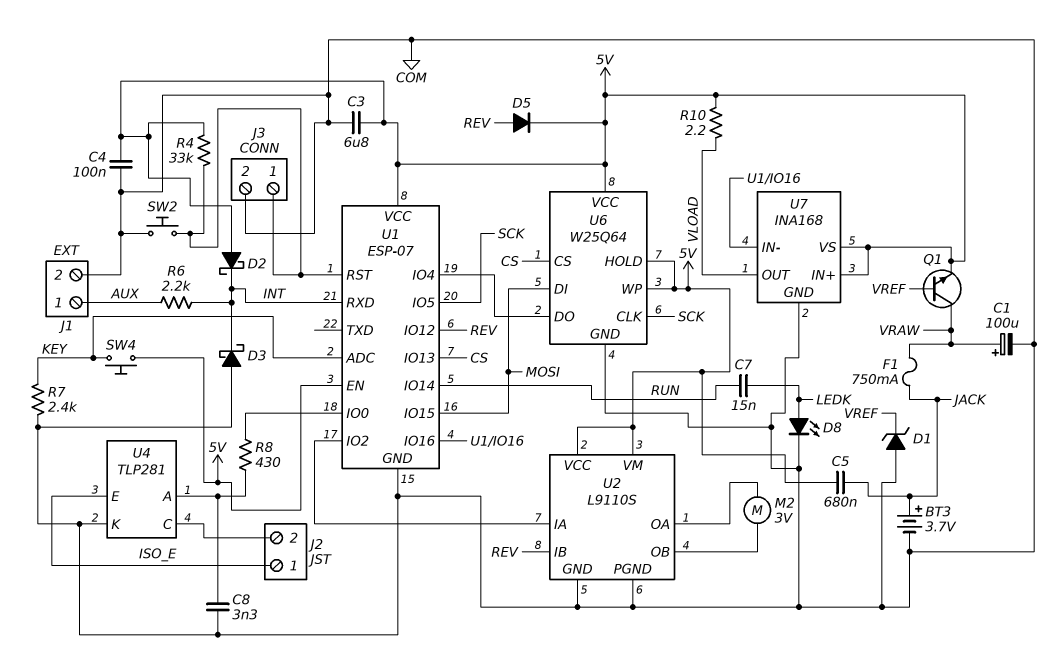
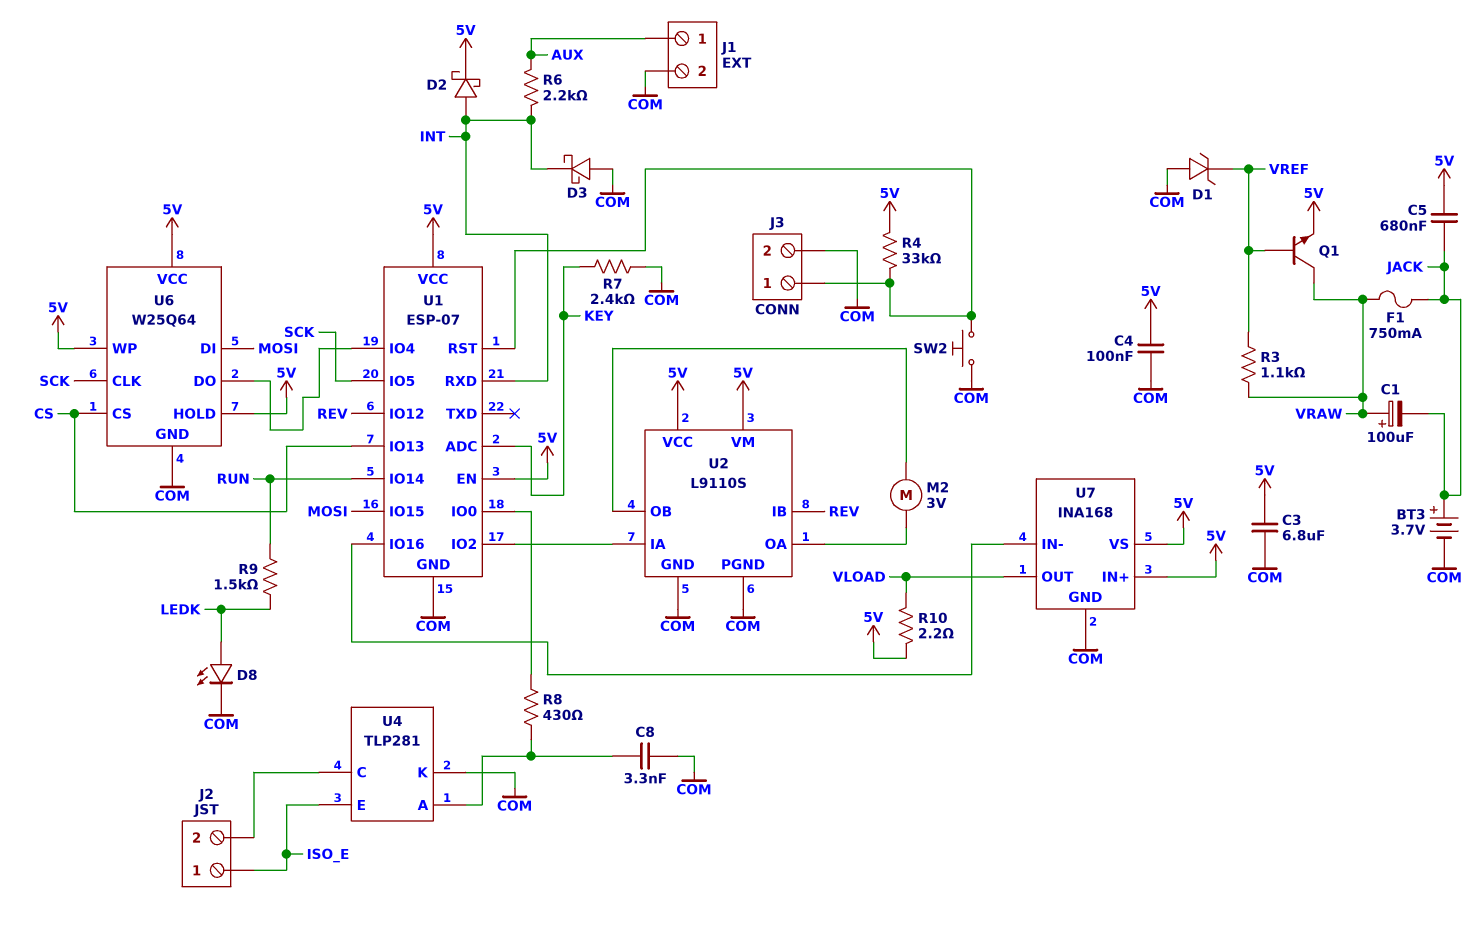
C1: 100uF (plus VRAW, minus COM) -> 100uF (plus VRAW, minus JACK)
C7: 15nF (LEDK, RUN) -> none
D2: schottky (A 5V, K INT) -> schottky (A INT, K 5V)
D5: diode (A REV, K 5V) -> none
R3: none -> 1.1k (VRAW, VREF)
R9: none -> 1.5k (LEDK, RUN)
SW4: button (5V, KEY) -> none

